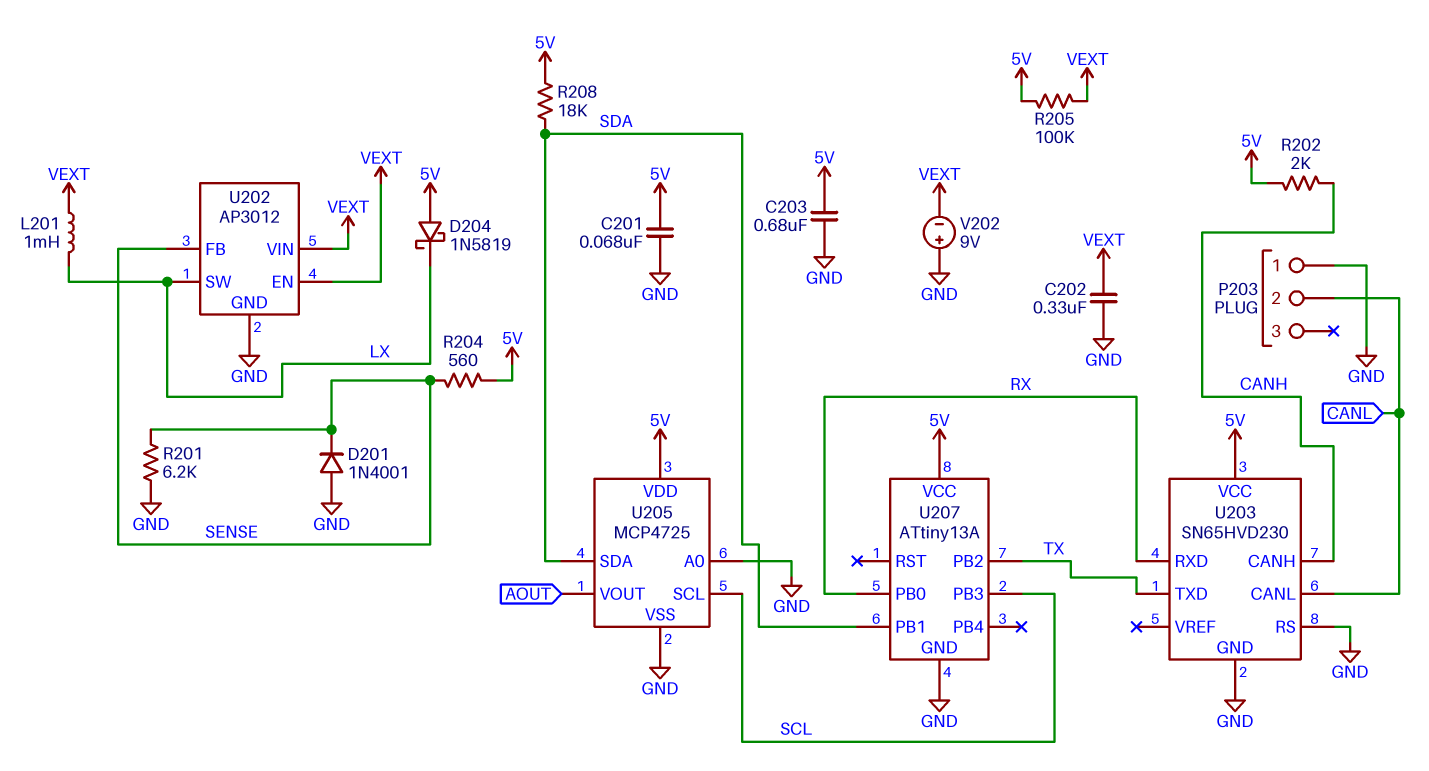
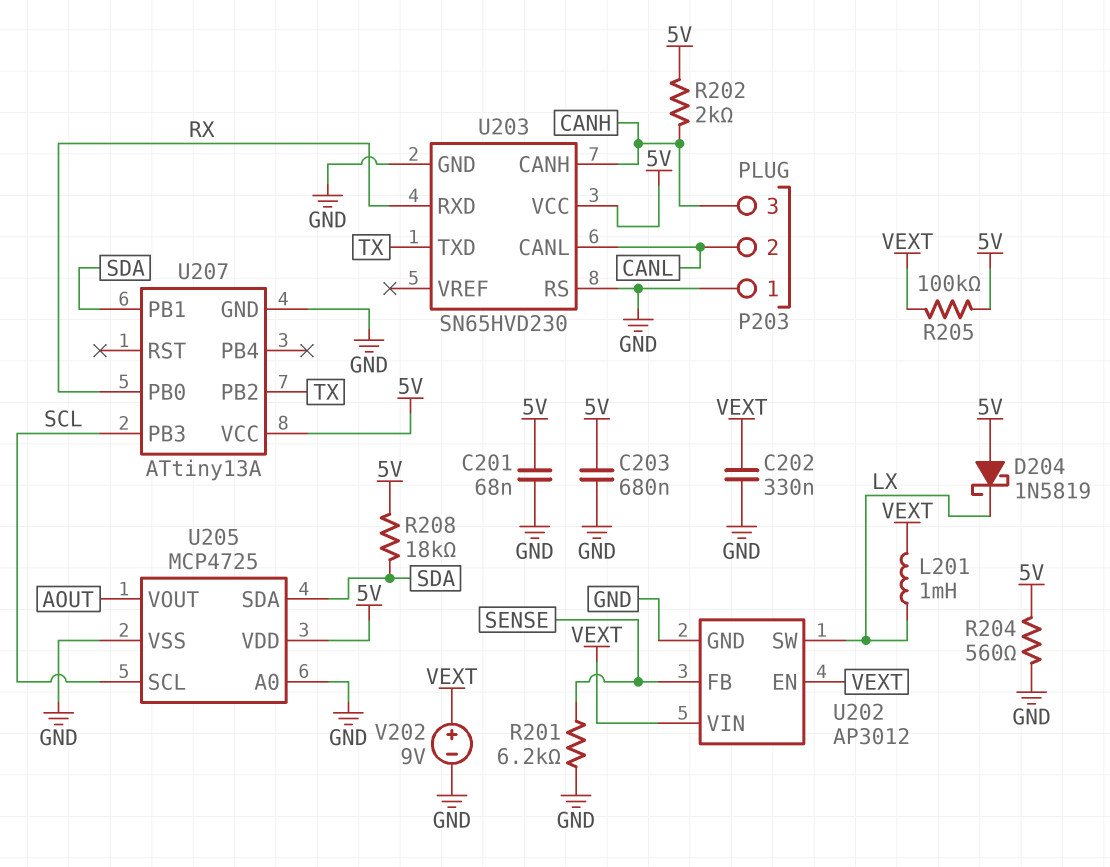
D201: diode 1N4001 (A GND, K SENSE) -> none
P203 pin 3: none -> CANH
R204: 560 (5V, SENSE) -> 560 (5V, GND)
V202: 9V (plus GND, minus VEXT) -> 9V (plus VEXT, minus GND)

